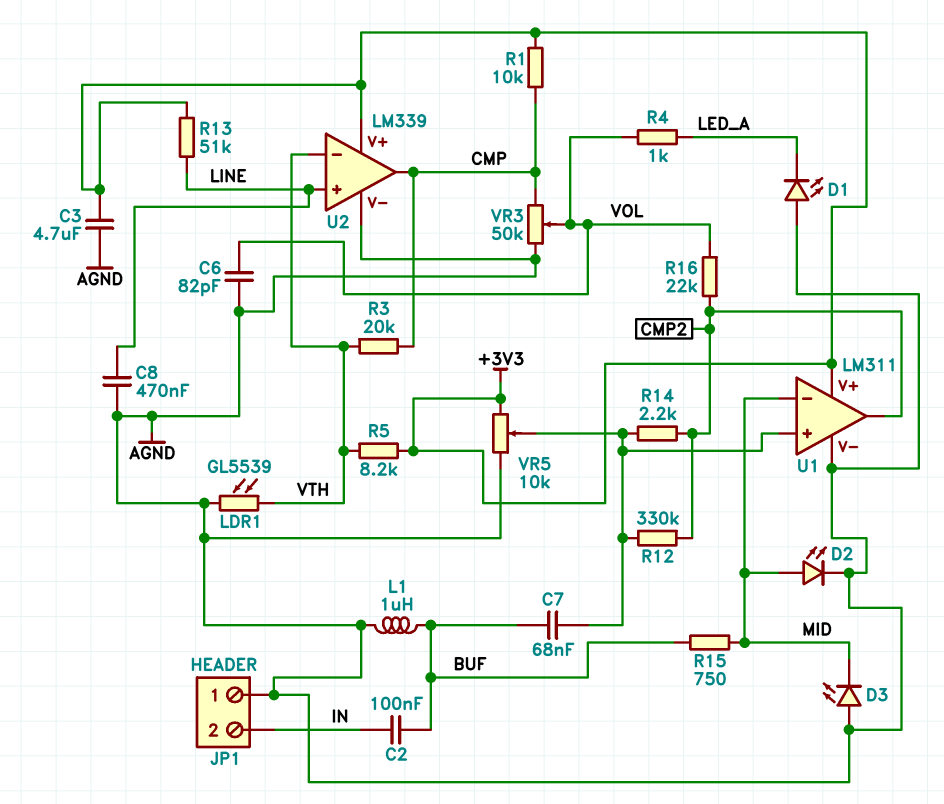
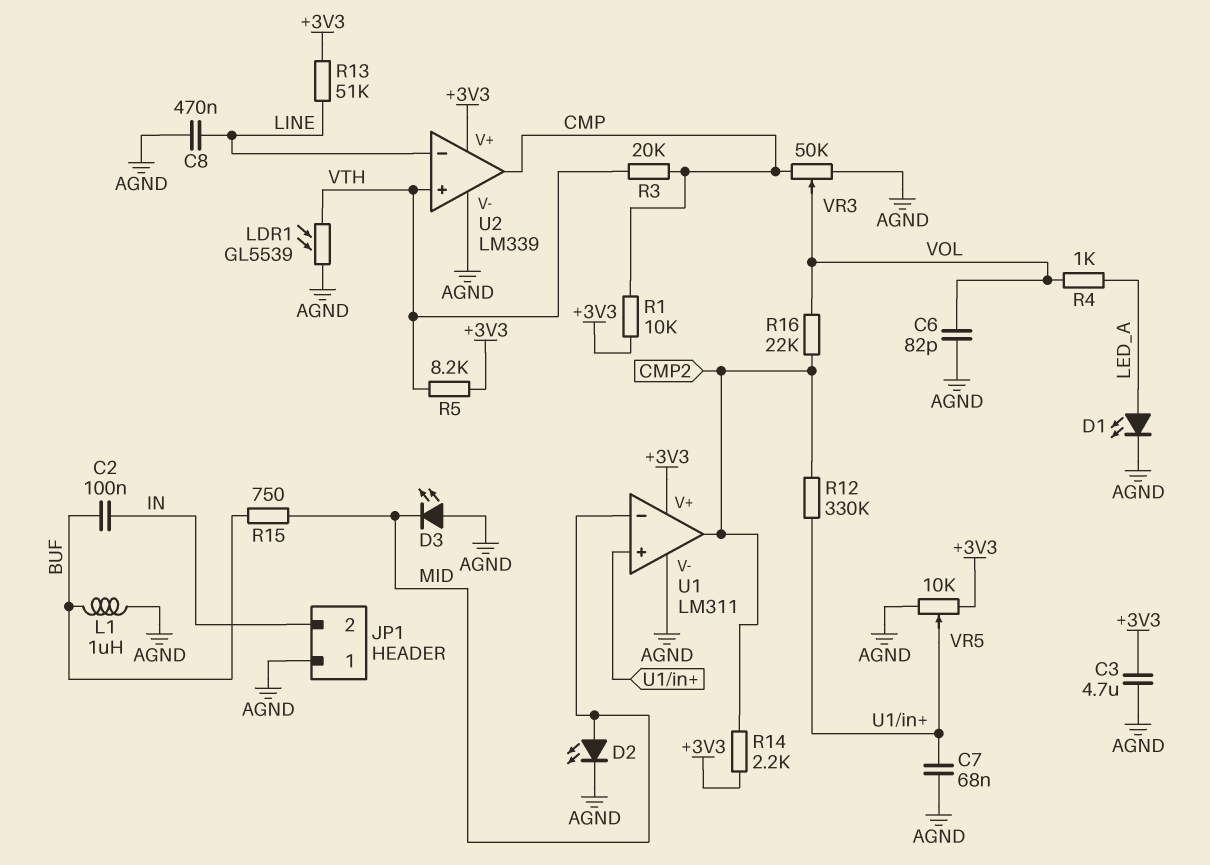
C7: 68nF (BUF, U1/in+) -> 68nF (AGND, U1/in+)
D1: LED (A AGND, K LED_A) -> LED (A LED_A, K AGND)
R14: 2.2k (CMP2, U1/in+) -> 2.2k (+3V3, CMP2)
U2 pin in+: LINE -> VTH
U2 pin in-: VTH -> LINE

